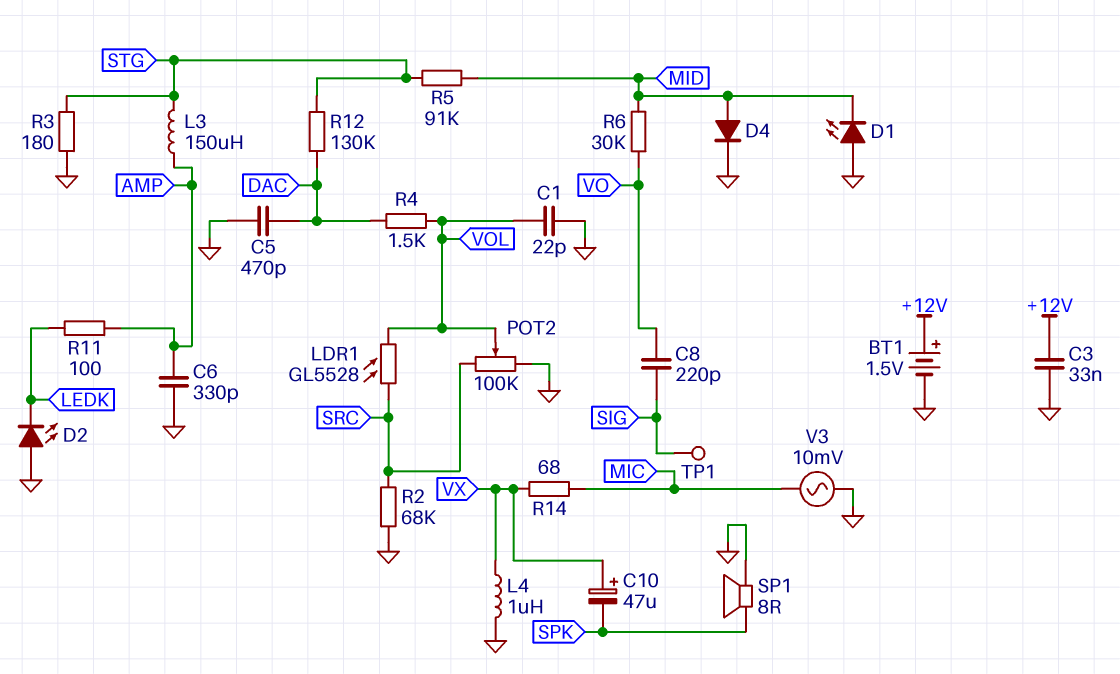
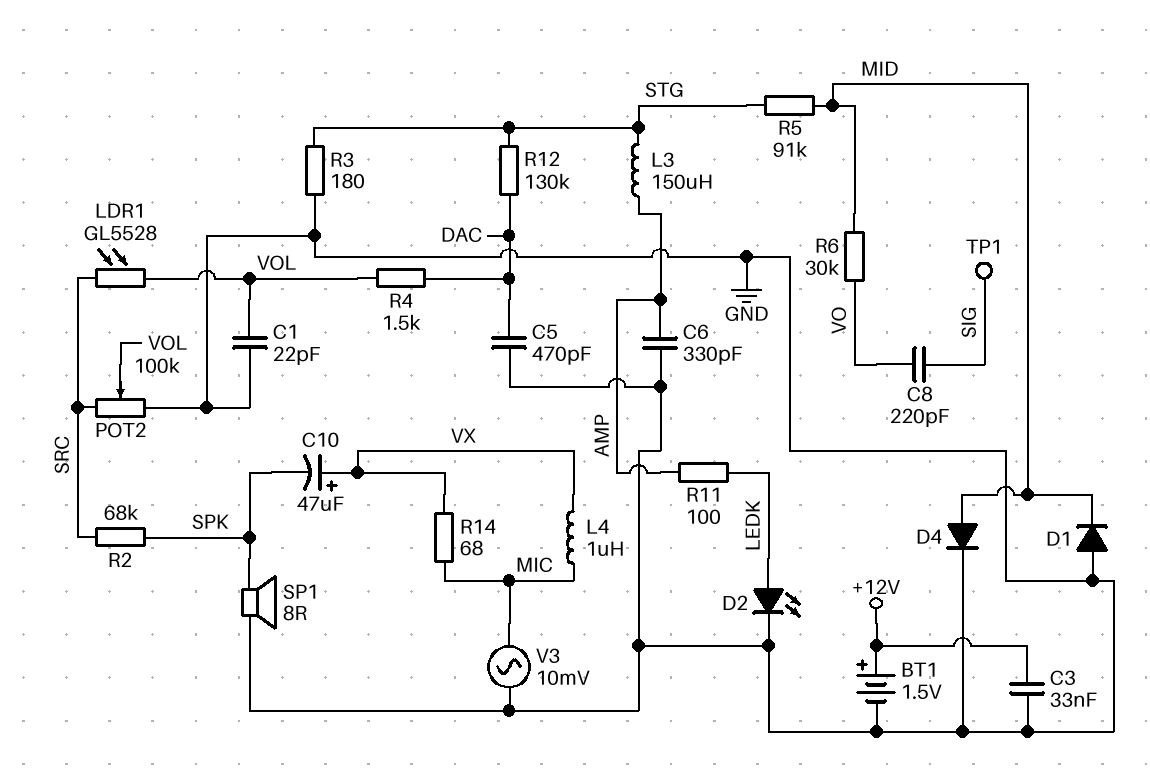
D1: LED (A GND, K MID) -> diode (A GND, K MID)
D2: LED (A GND, K LEDK) -> LED (A LEDK, K GND)
L4: 1uH (GND, VX) -> 1uH (MIC, VX)
R2: 68k (GND, SRC) -> 68k (SPK, SRC)

